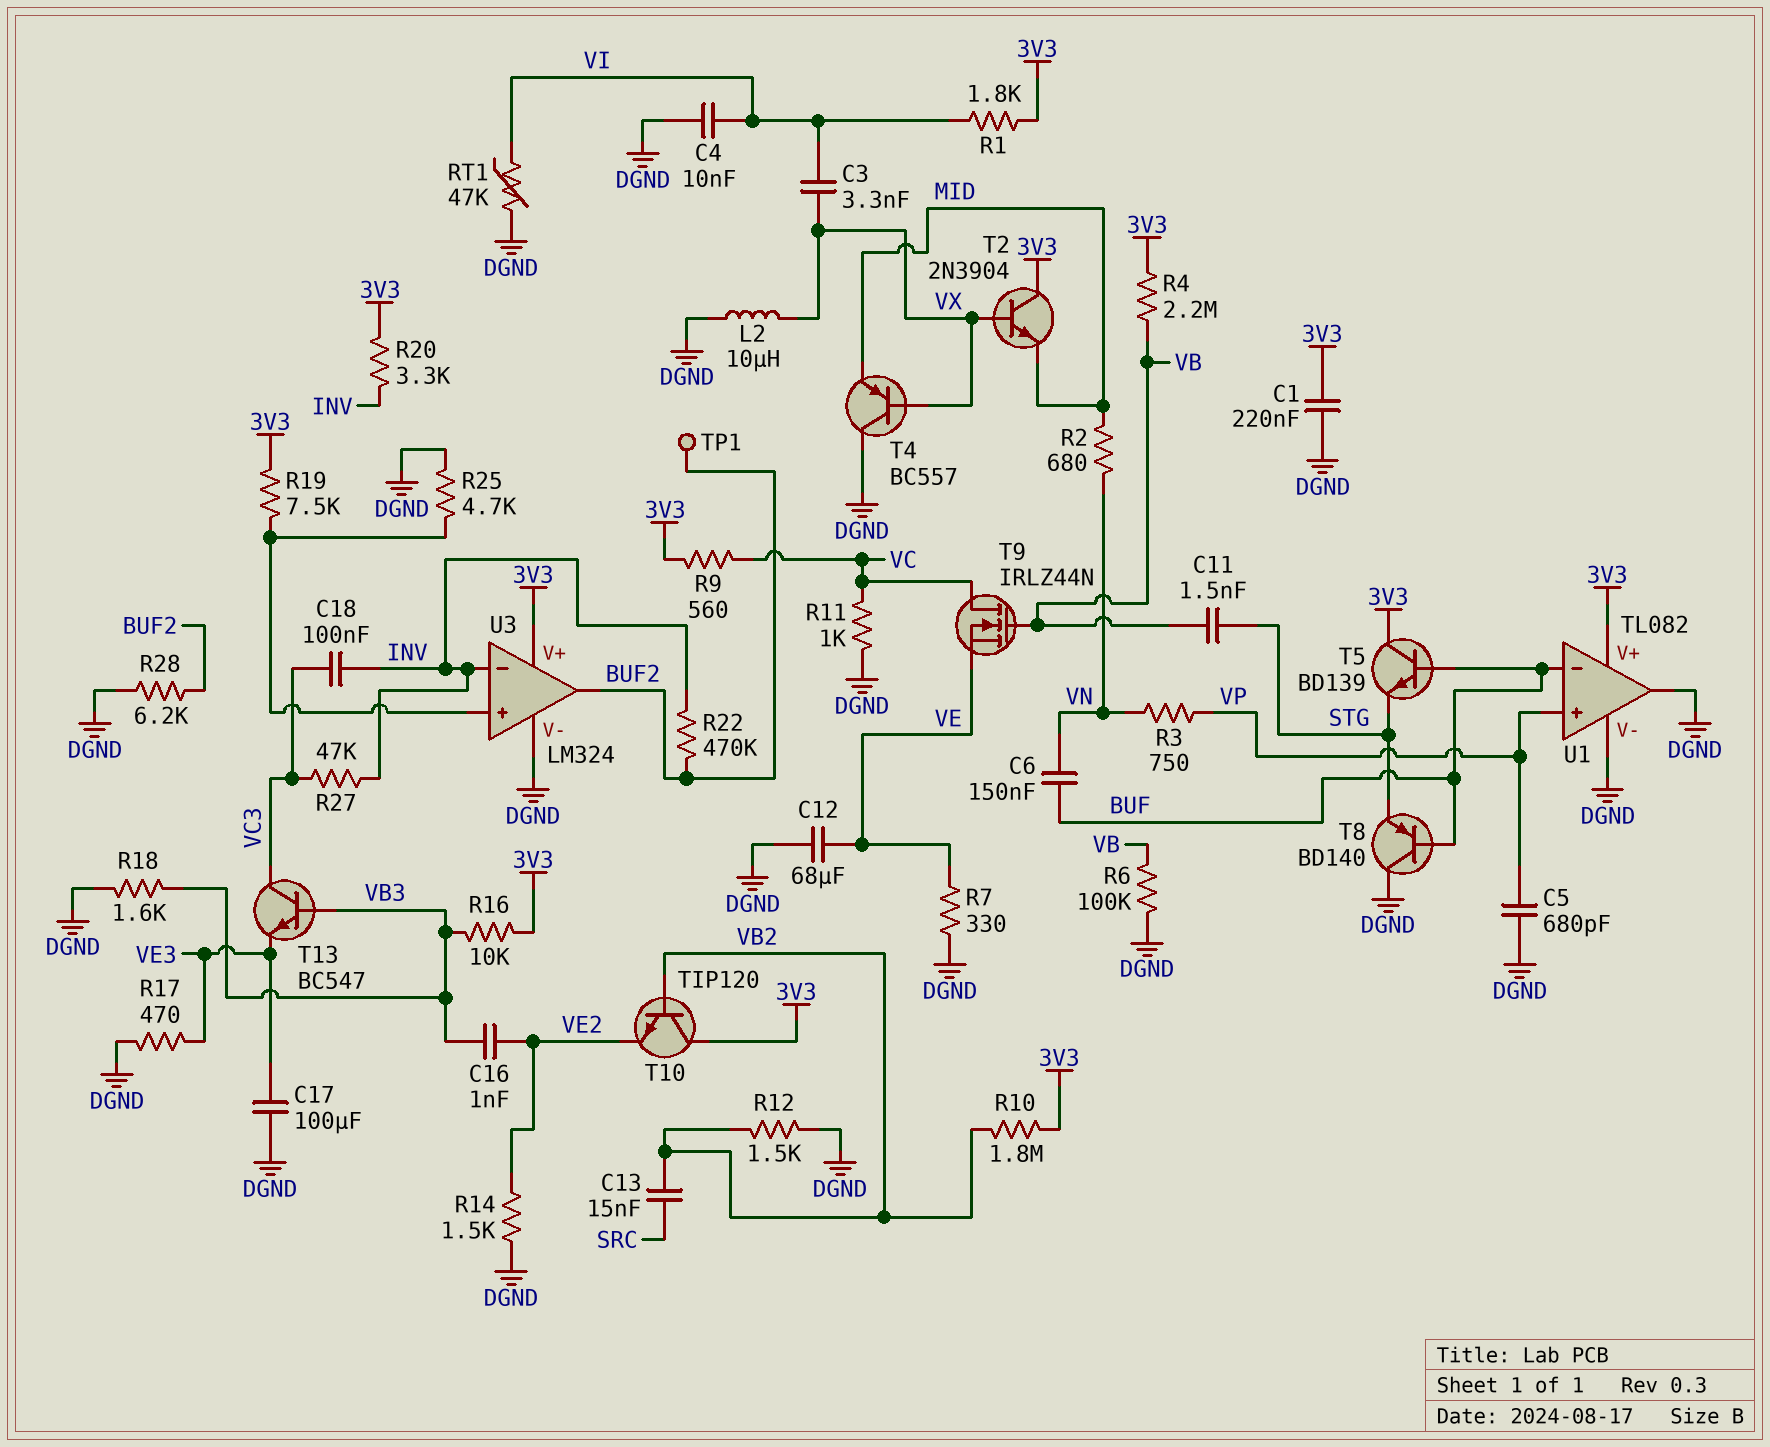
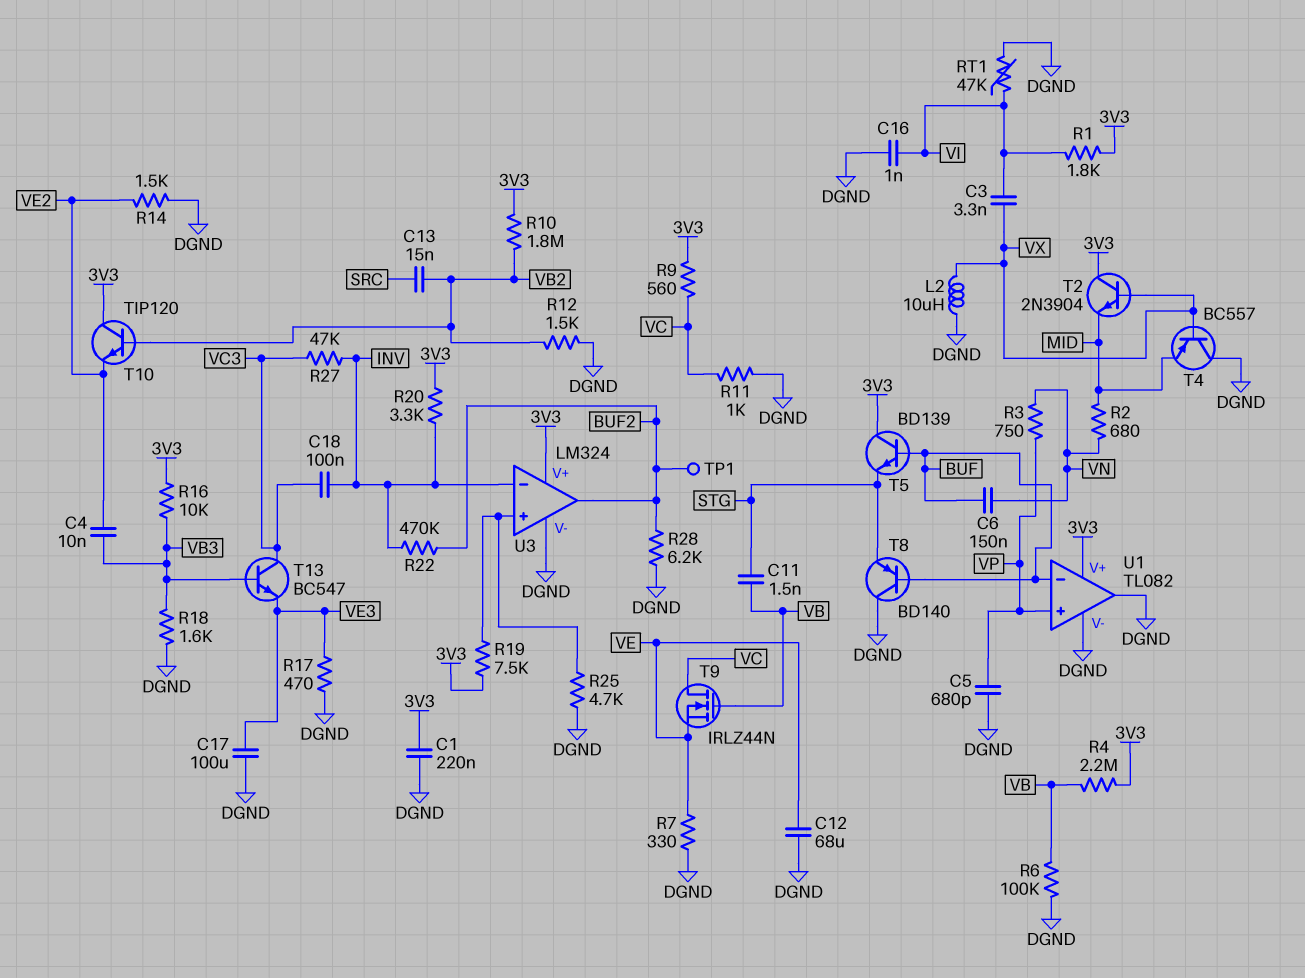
C4: 10nF (DGND, VI) -> 10nF (VB3, VE2)
C16: 1nF (VB3, VE2) -> 1nF (DGND, VI)

